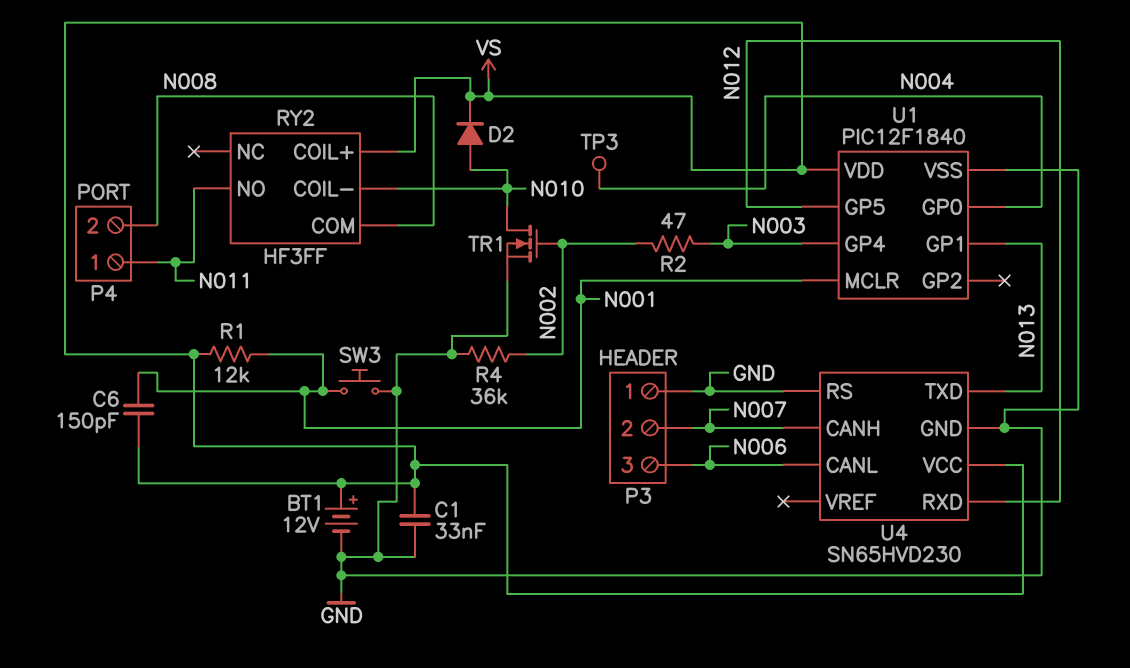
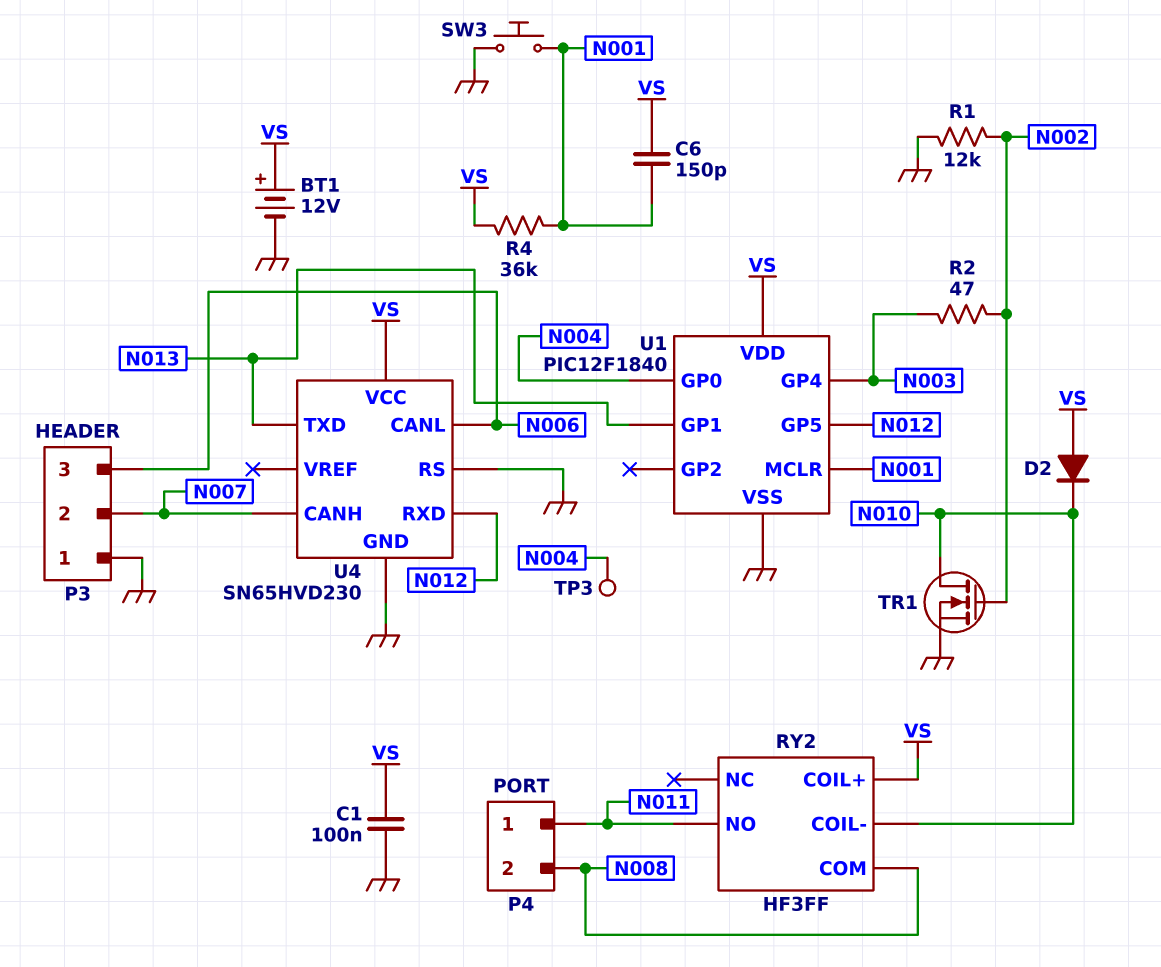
C1: 33nF (GND, VS) -> 100nF (GND, VS)
D2: diode (A N010, K VS) -> diode (A VS, K N010)
R1: 12k (N001, VS) -> 12k (GND, N002)
R4: 36k (GND, N002) -> 36k (N001, VS)

